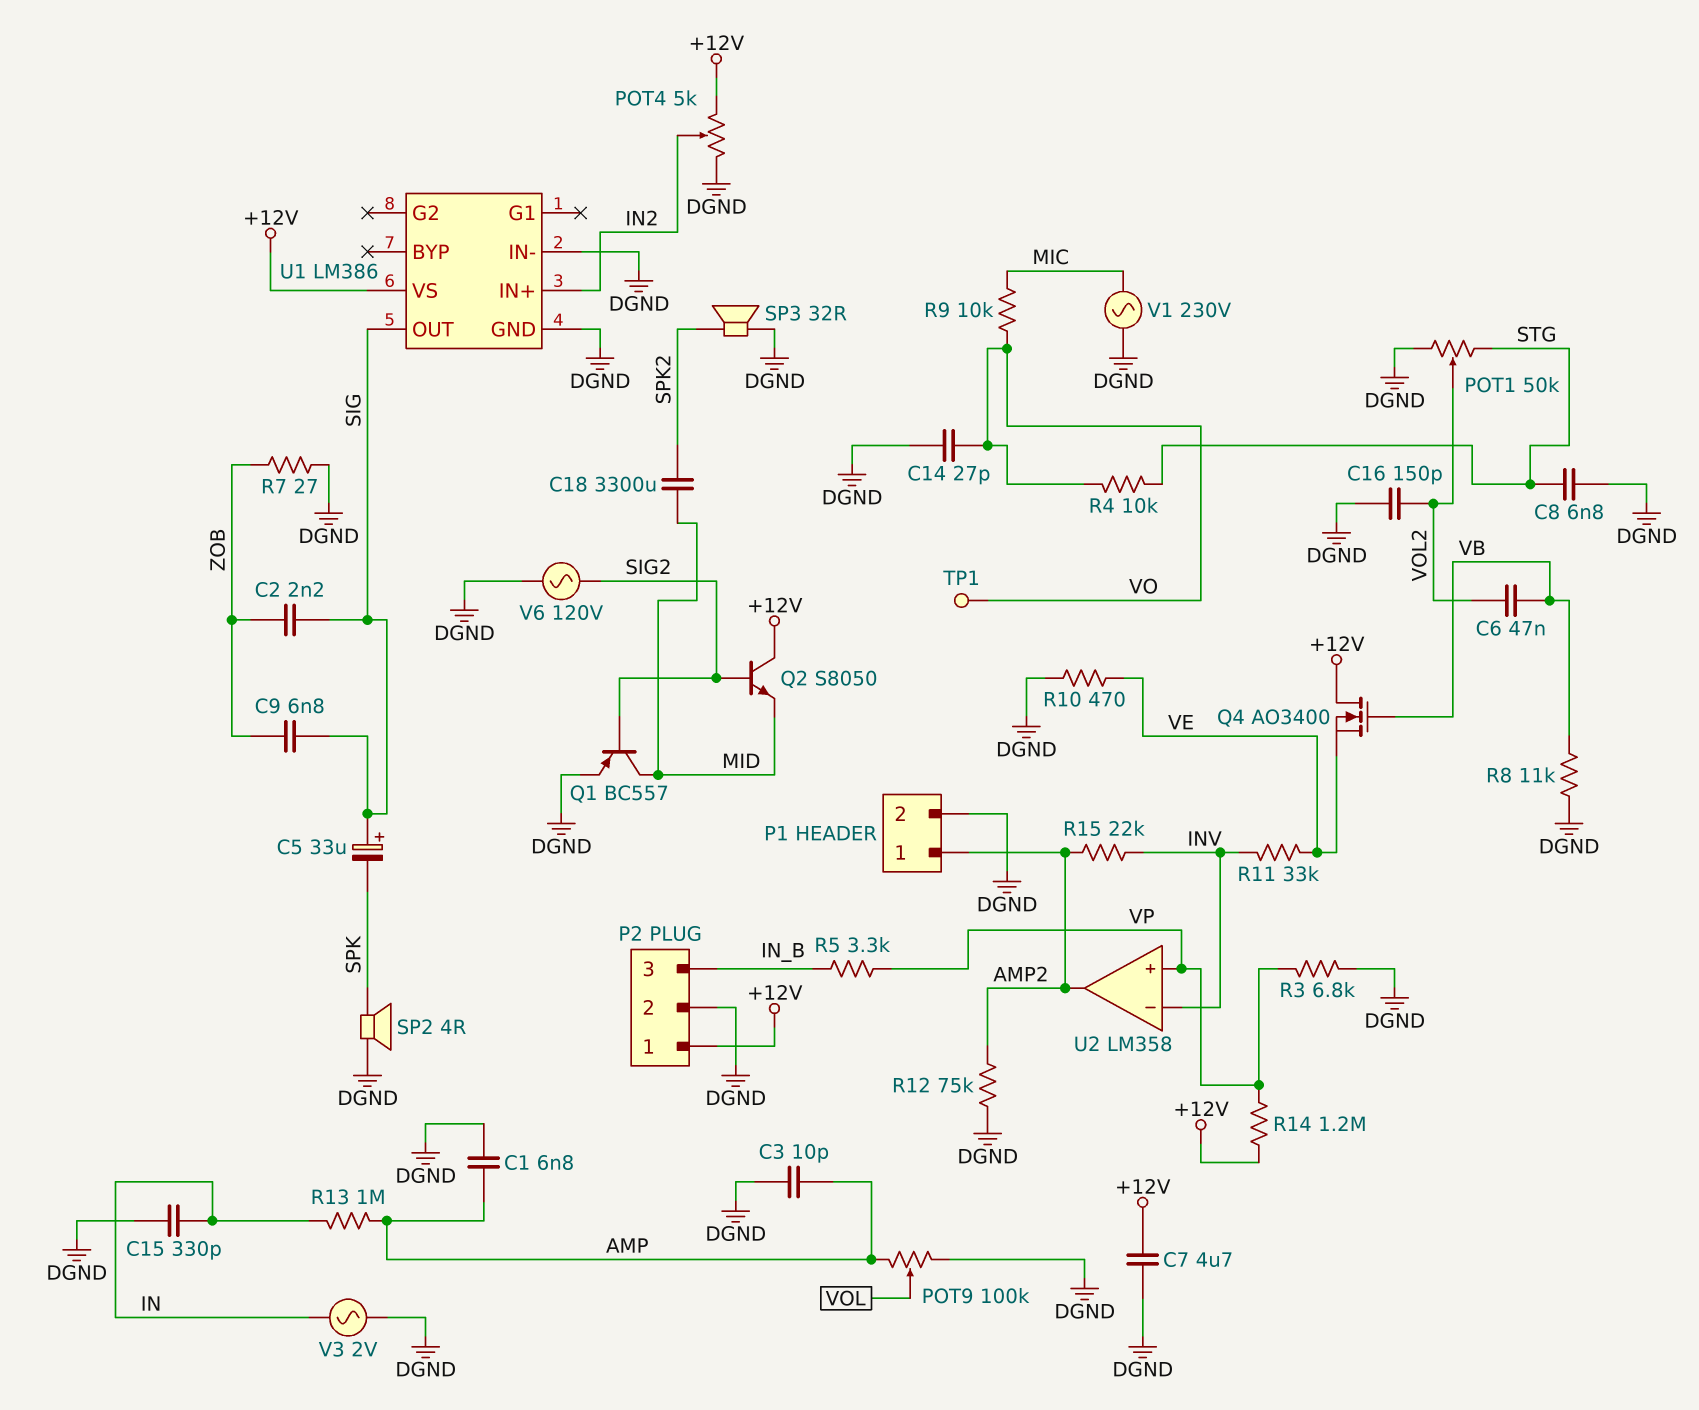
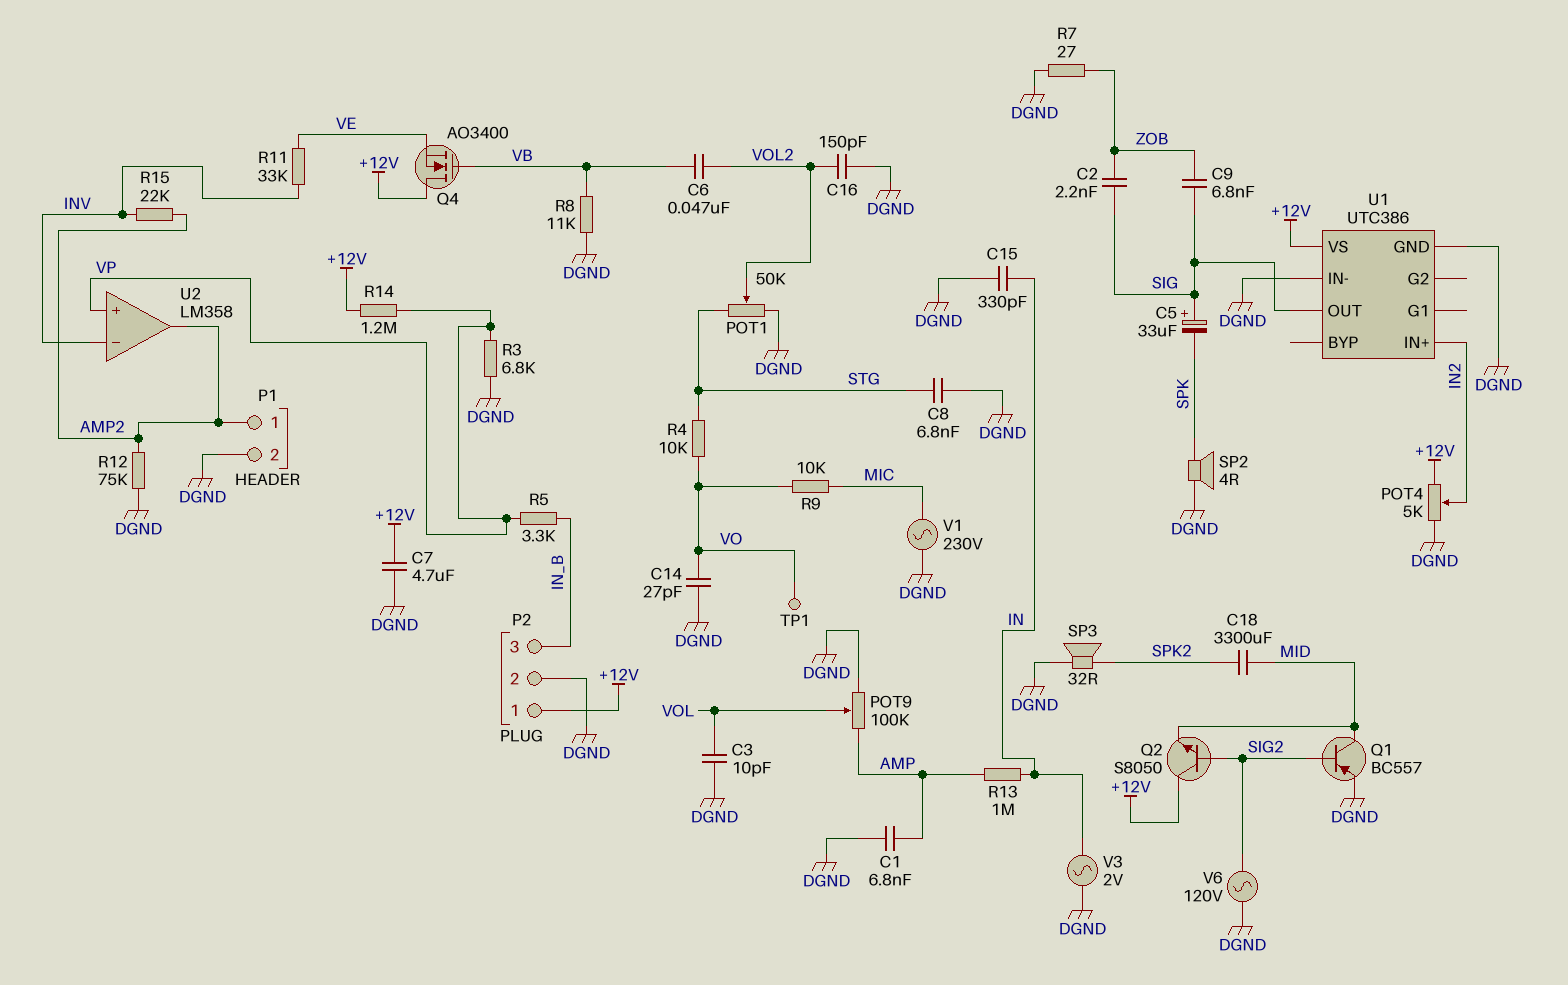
C3: 10pF (AMP, DGND) -> 10pF (DGND, VOL)
R10: 470 (DGND, VE) -> none
U1: LM386 -> UTC386

